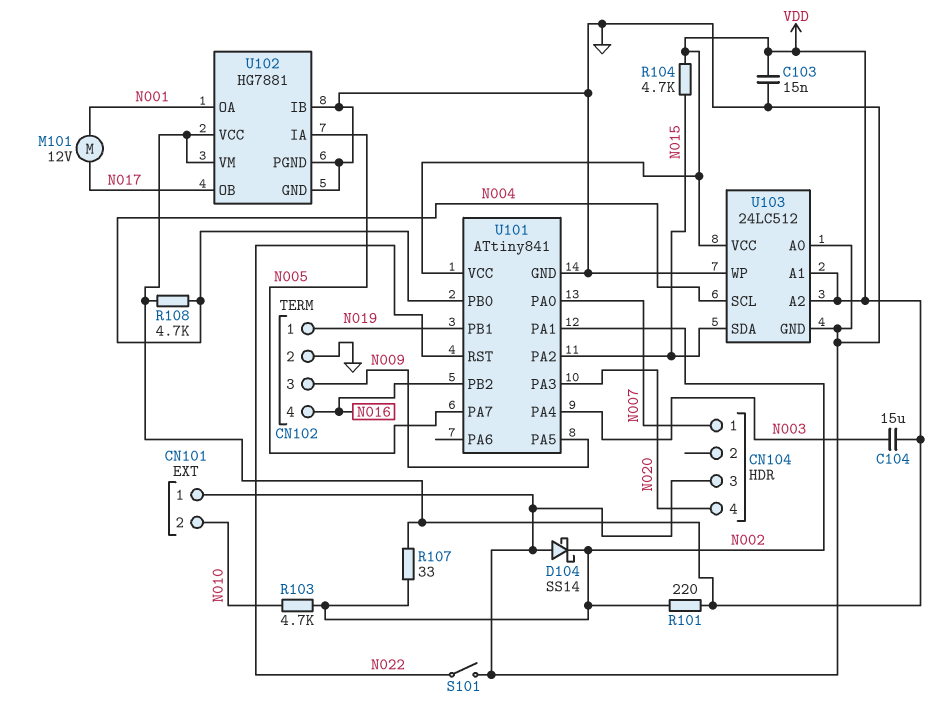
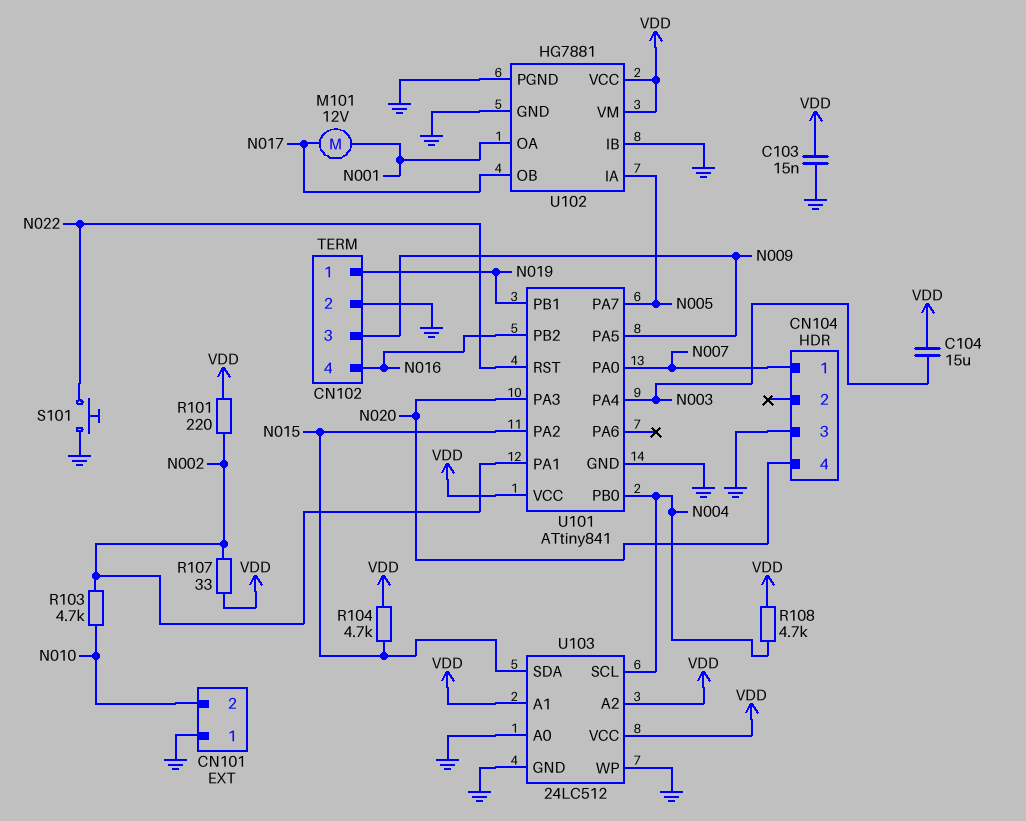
D104: schottky SS14 (A GND, K N002) -> none
S101: switch (GND, N022) -> button (GND, N022)

